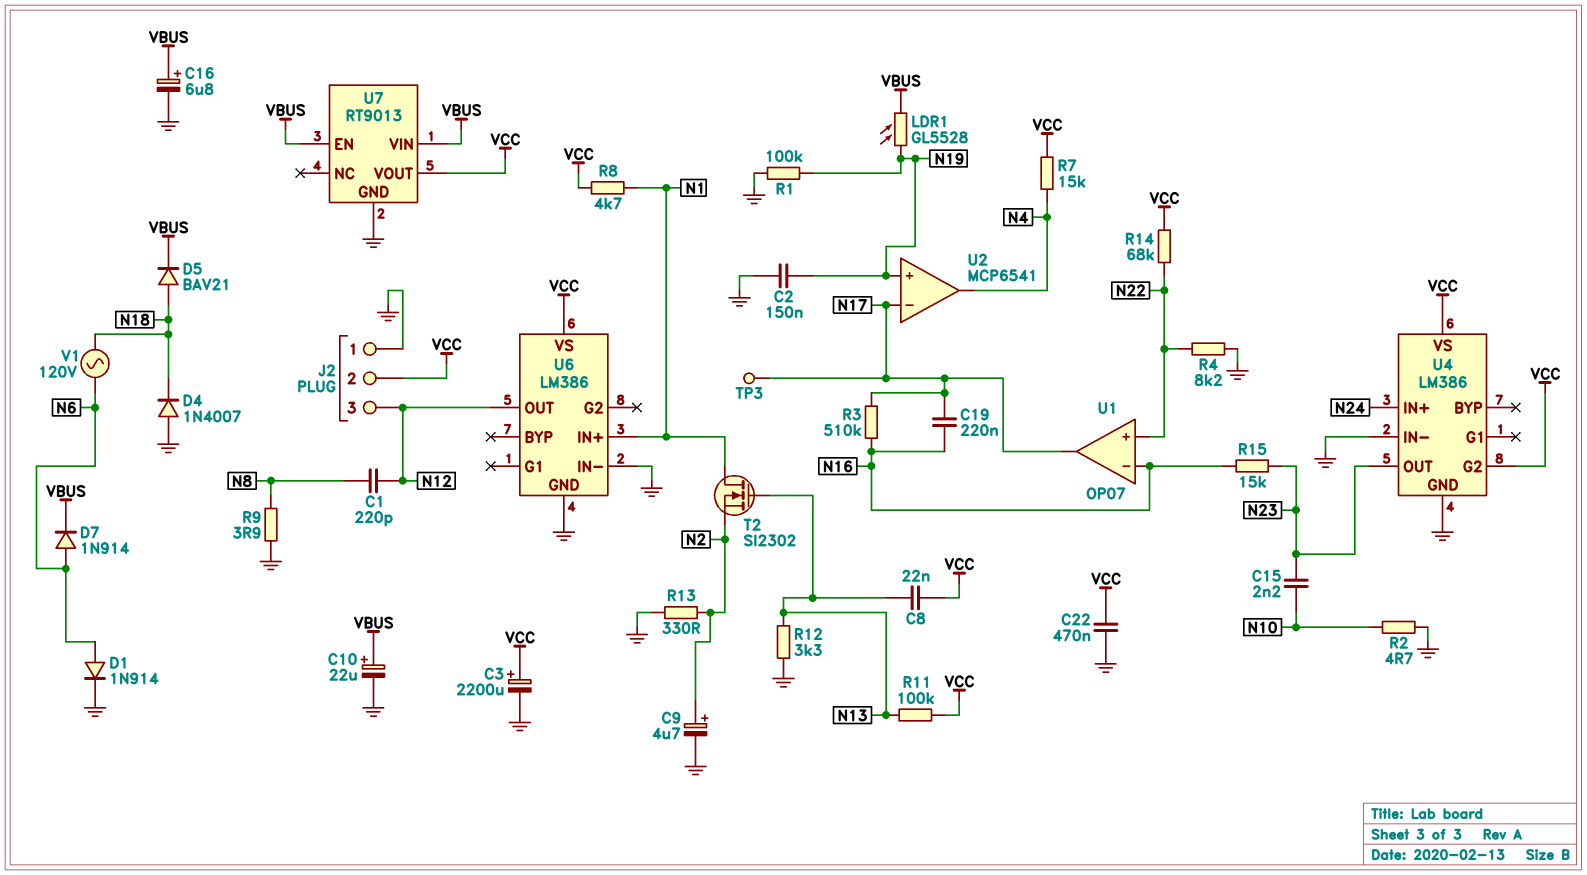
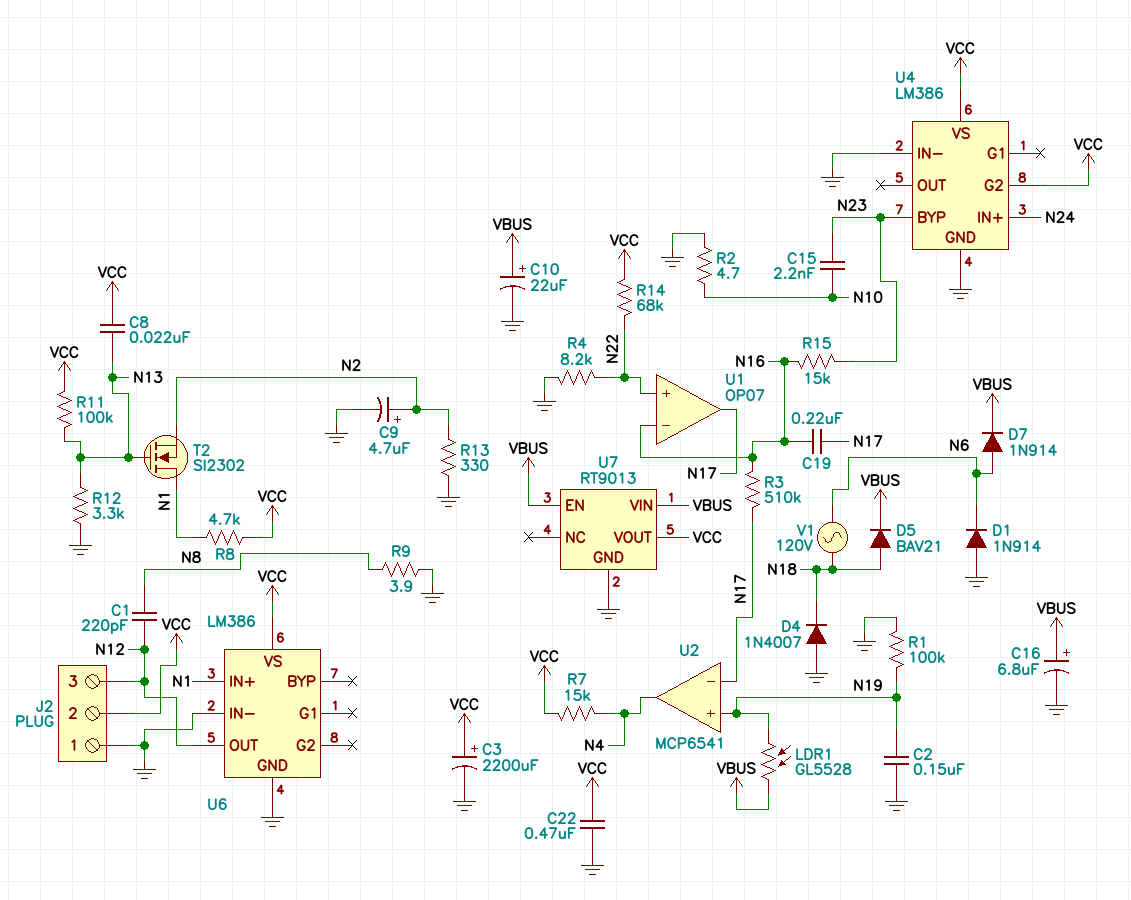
D1: diode 1N914 (A N6, K GND) -> diode 1N914 (A GND, K N6)
TP3: test point (N17) -> none
U4 pin BYP: none -> N23
U4 pin OUT: N23 -> none

